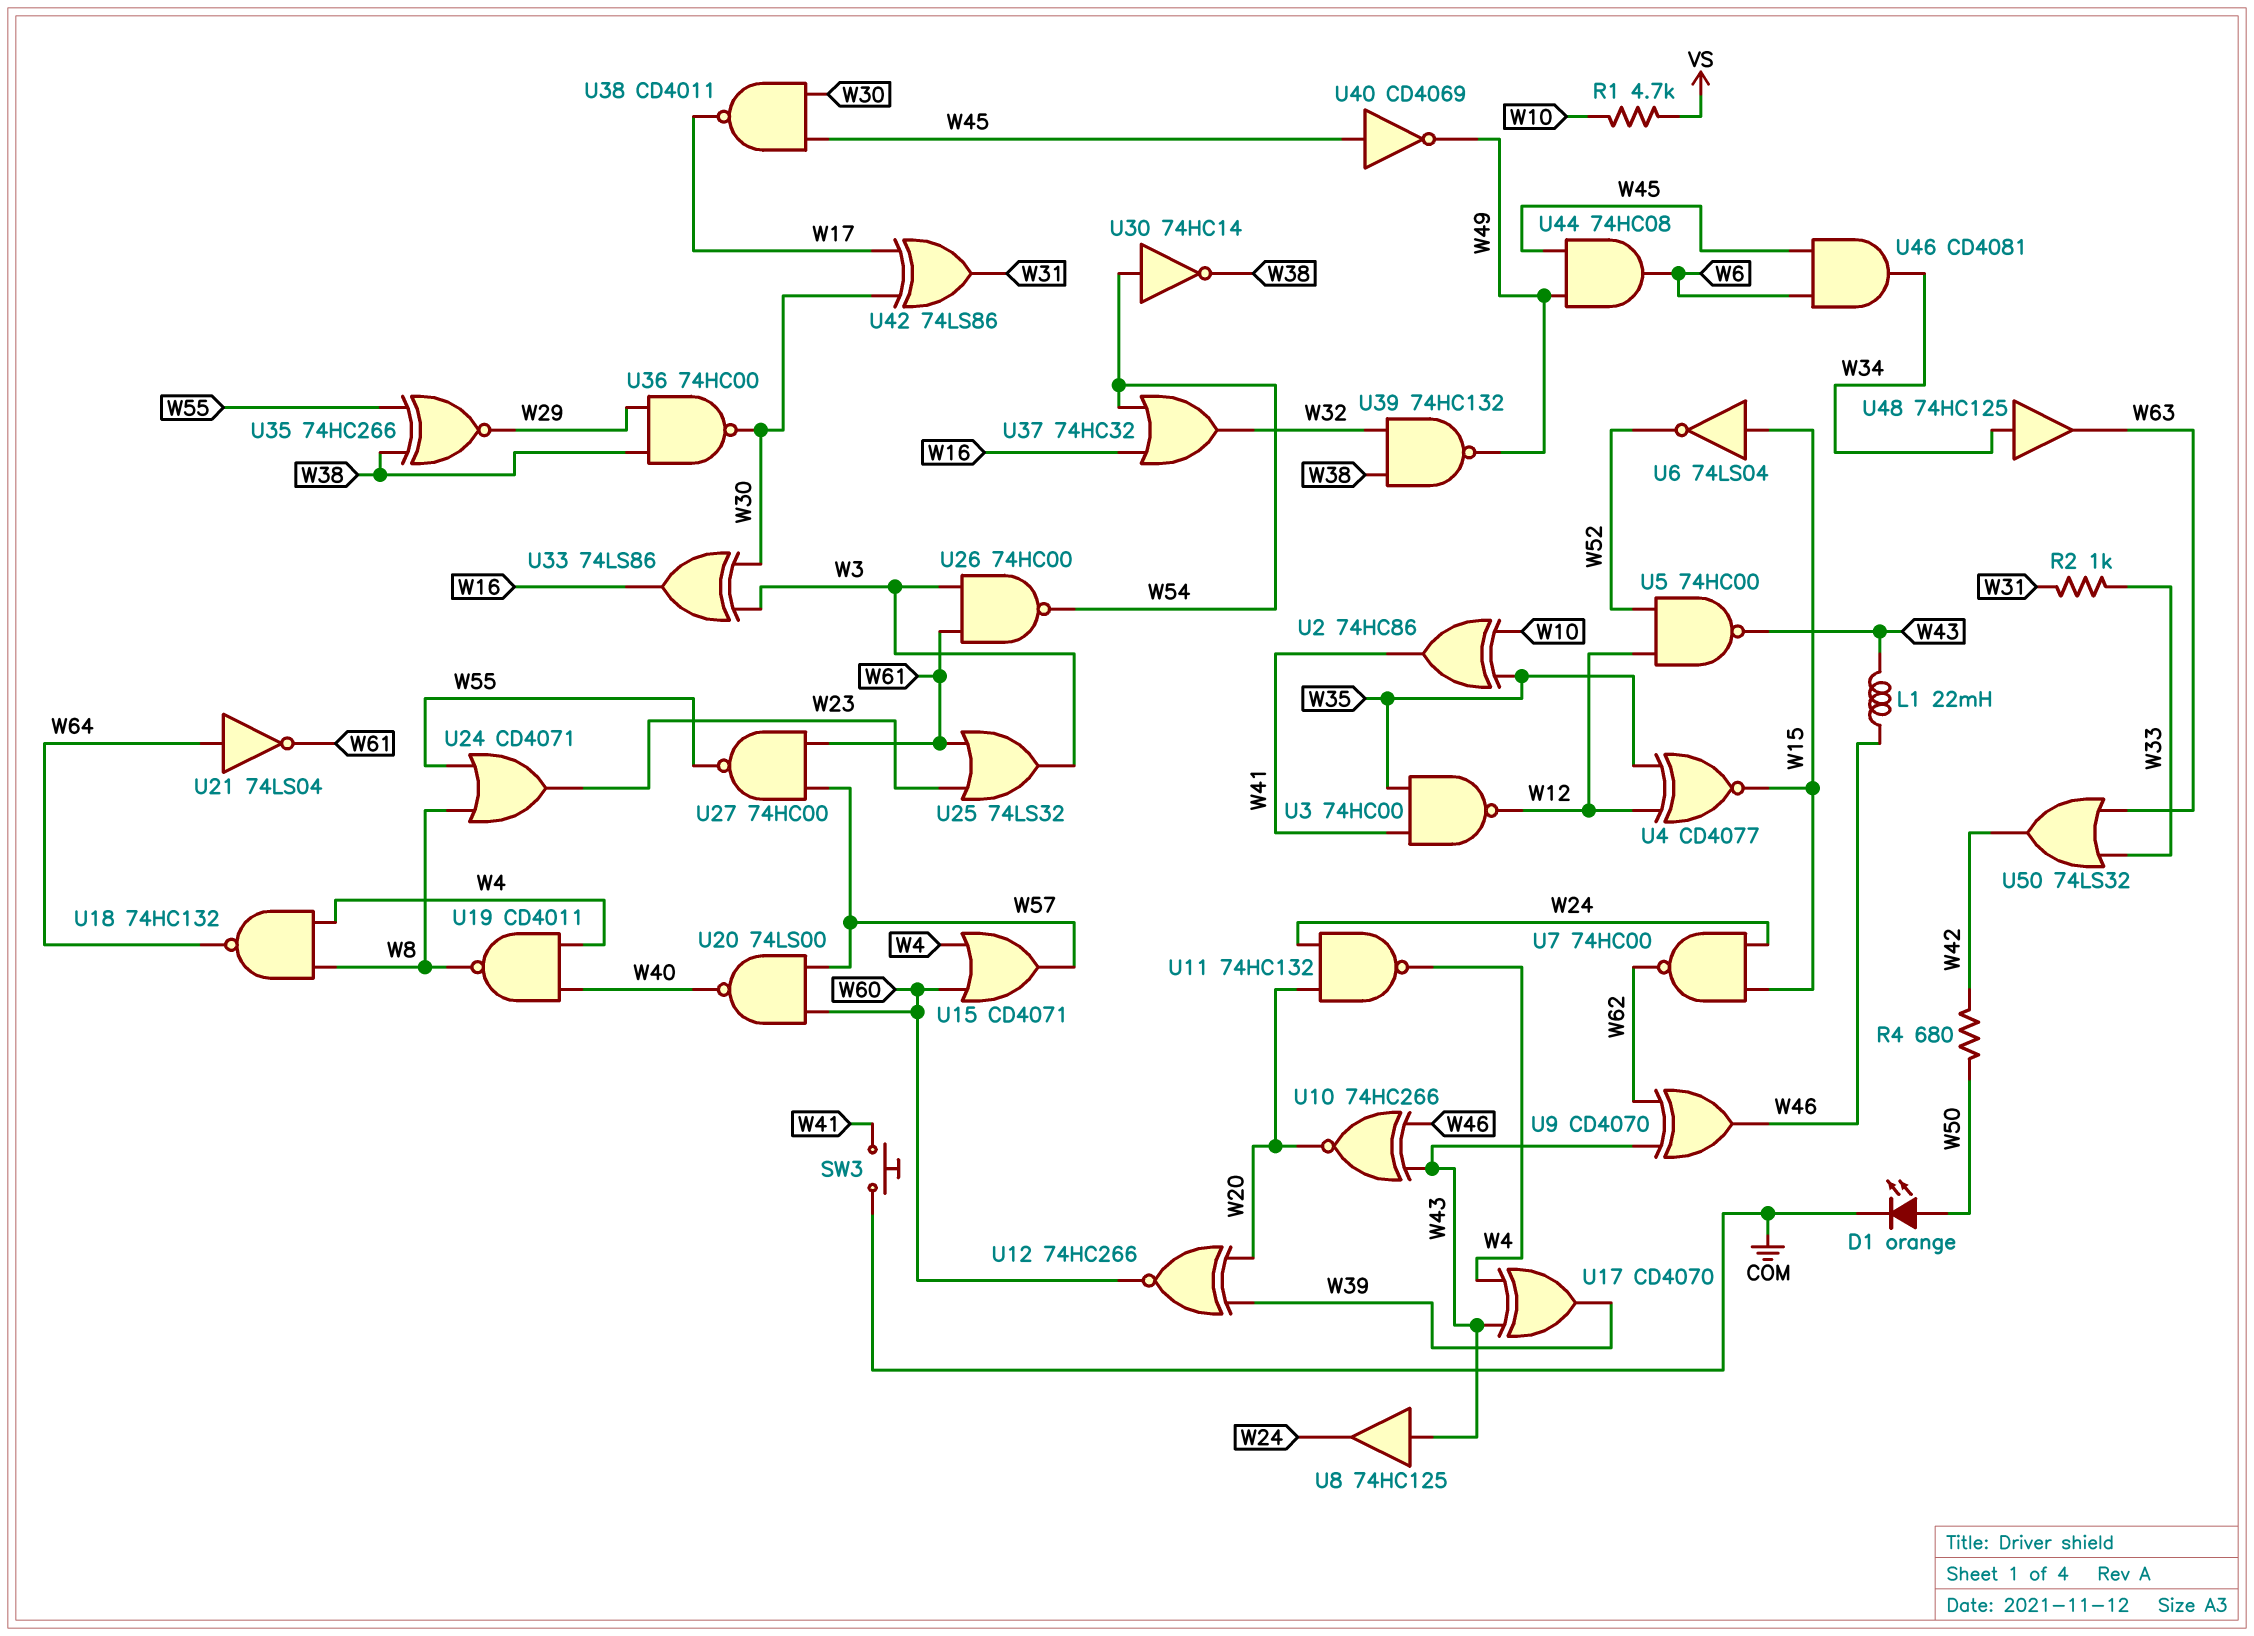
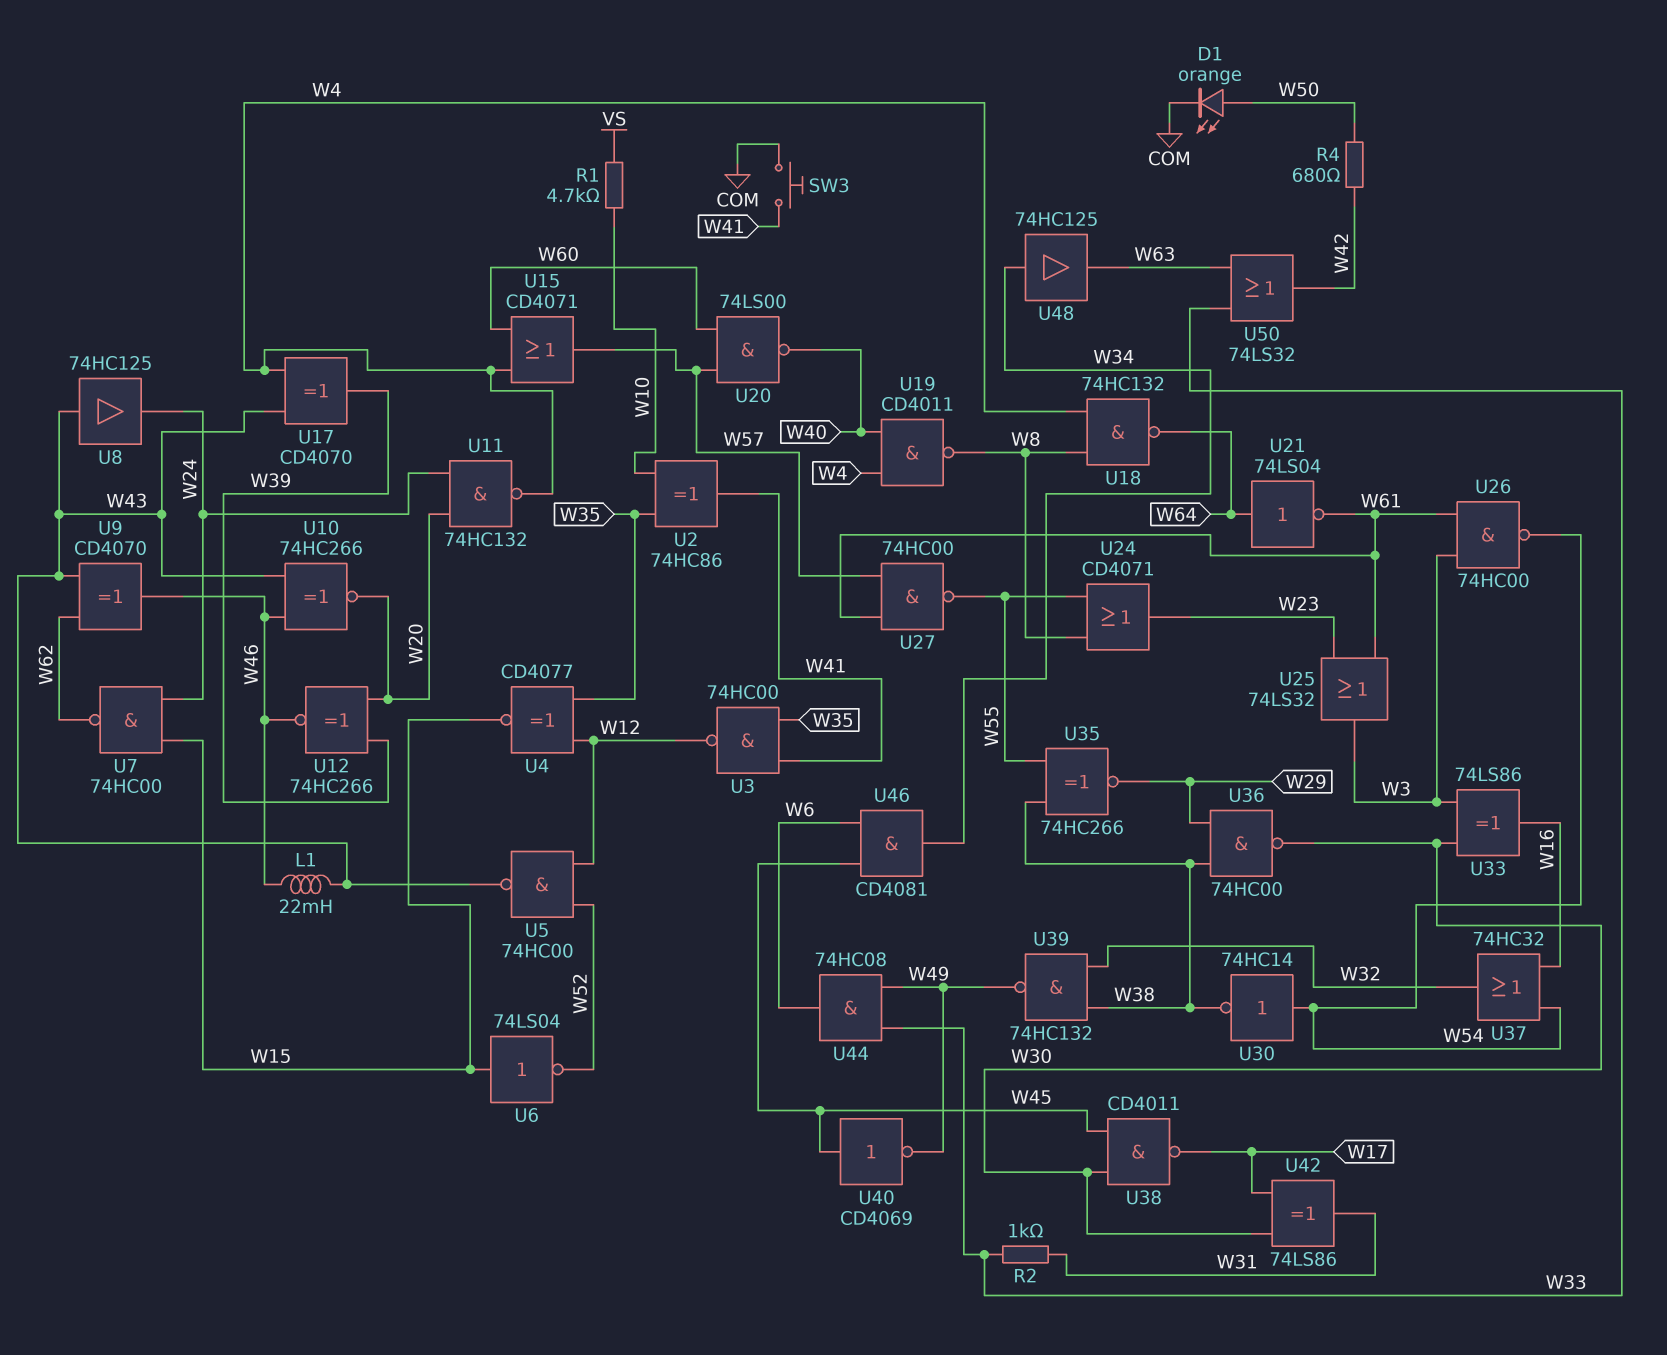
U12: XNOR 74HC266 (in W20, in W39, out W60) -> XNOR 74HC266 (in W20, in W39, out W46)
U44: AND 74HC08 (in W45, in W49, out W6) -> AND 74HC08 (in W33, in W49, out W6)

